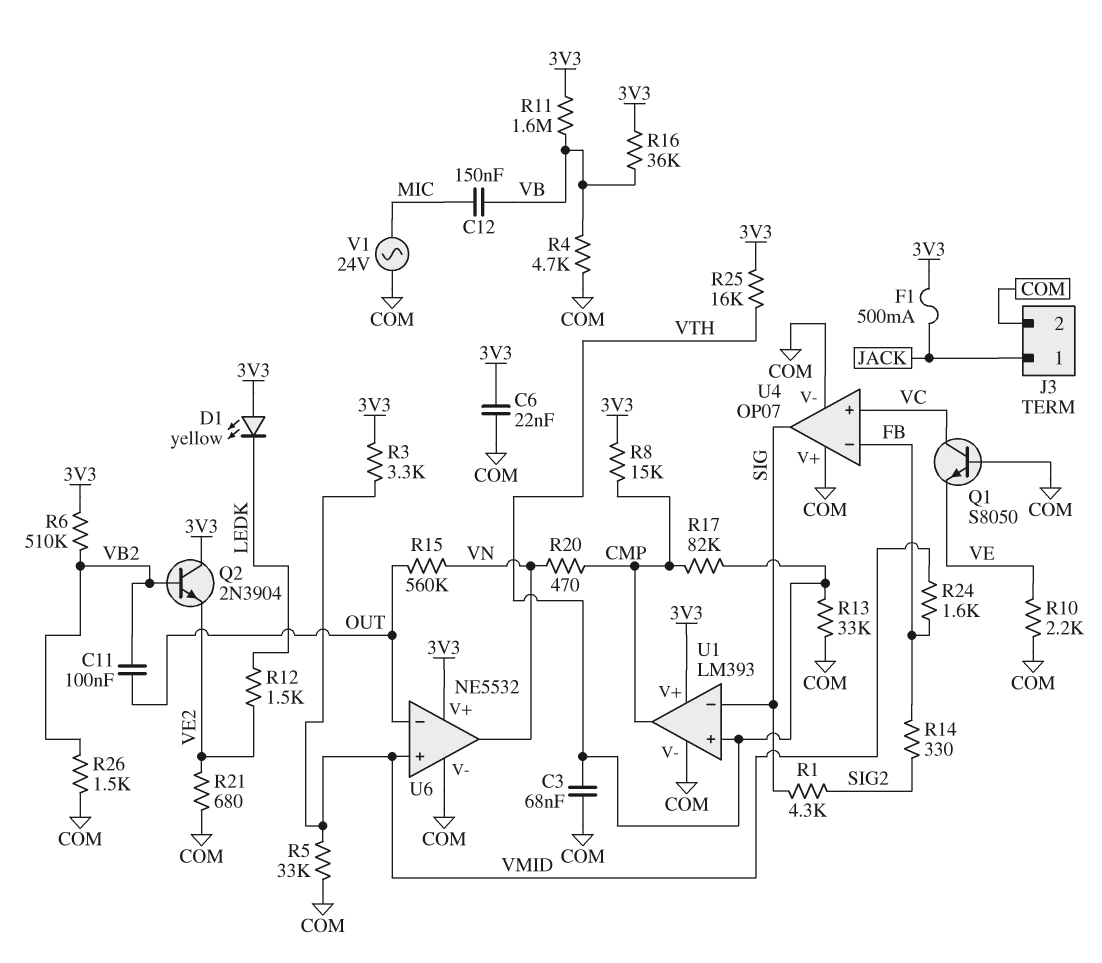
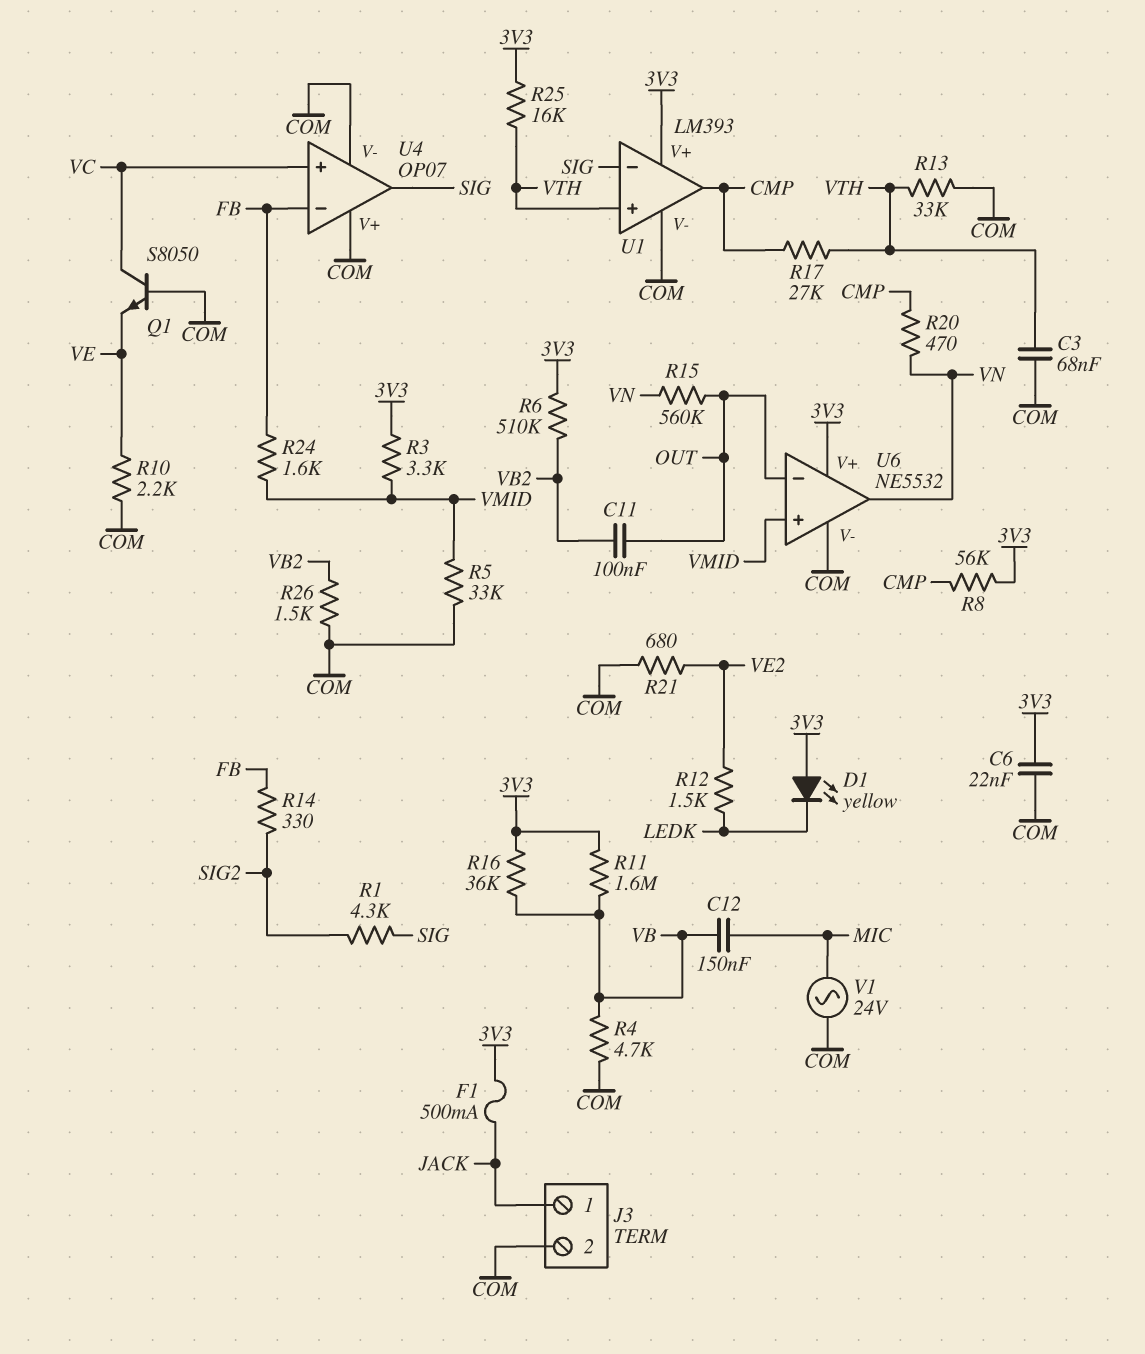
Q2: NPN 2N3904 (B VB2, C 3V3, E VE2) -> none
R8: 15k (3V3, CMP) -> 56k (3V3, CMP)
R17: 82k (CMP, VTH) -> 27k (CMP, VTH)

